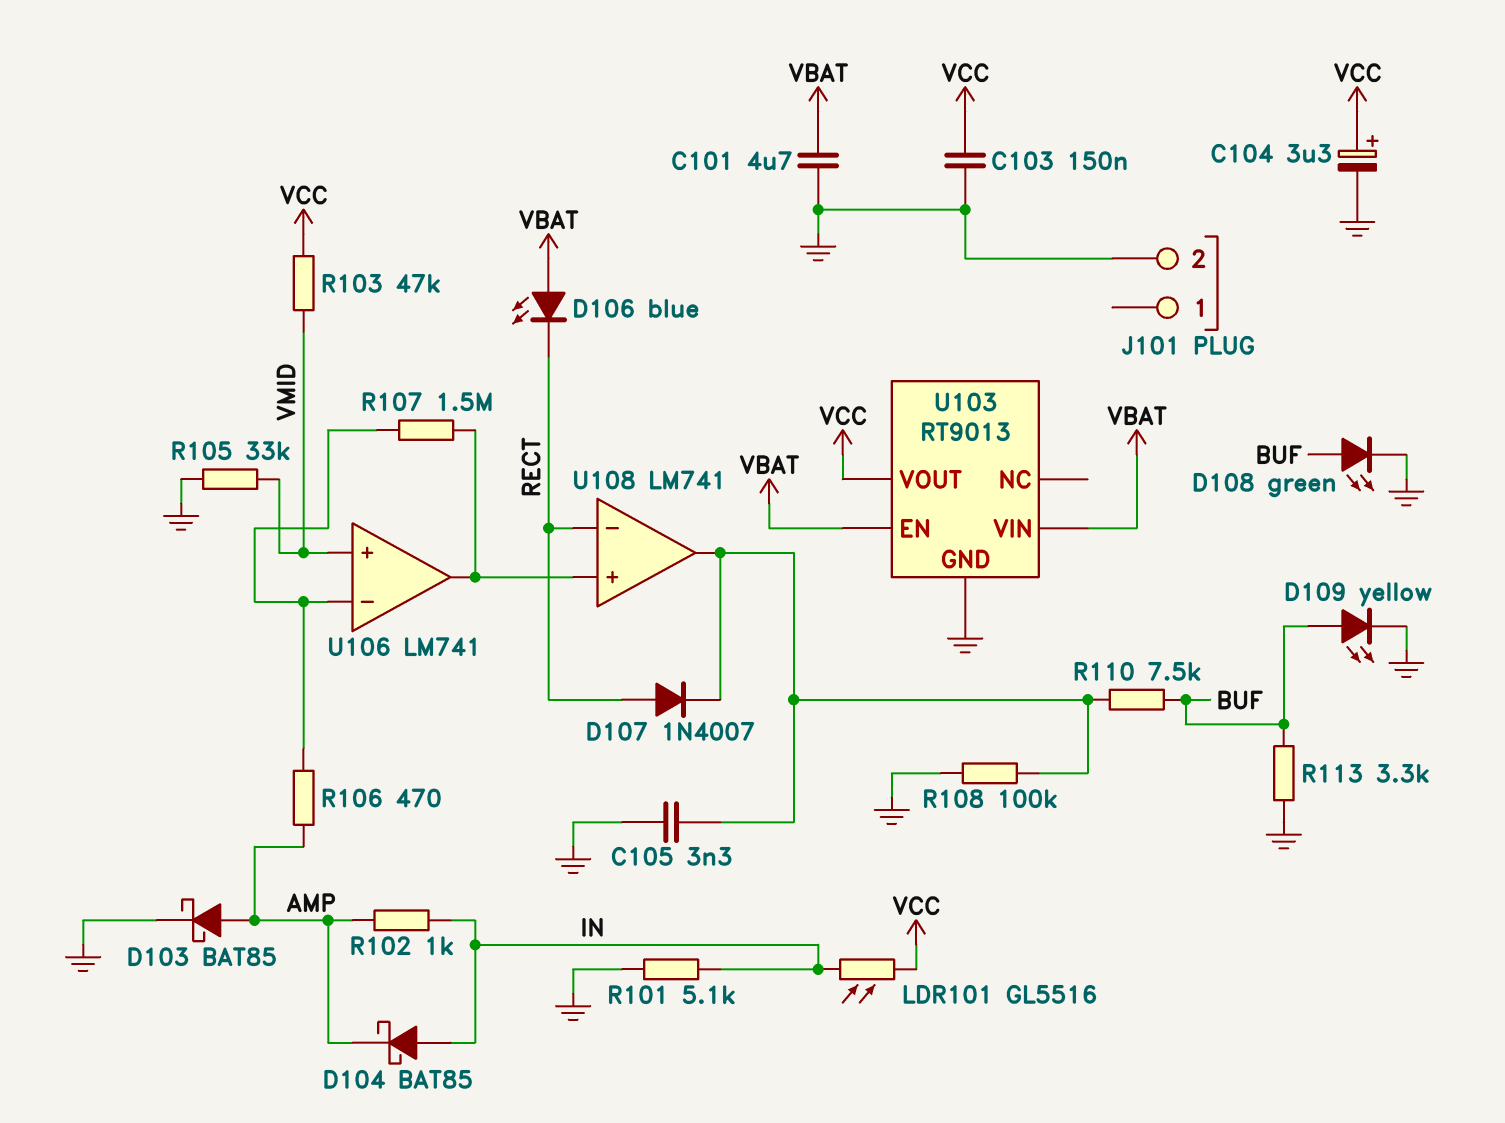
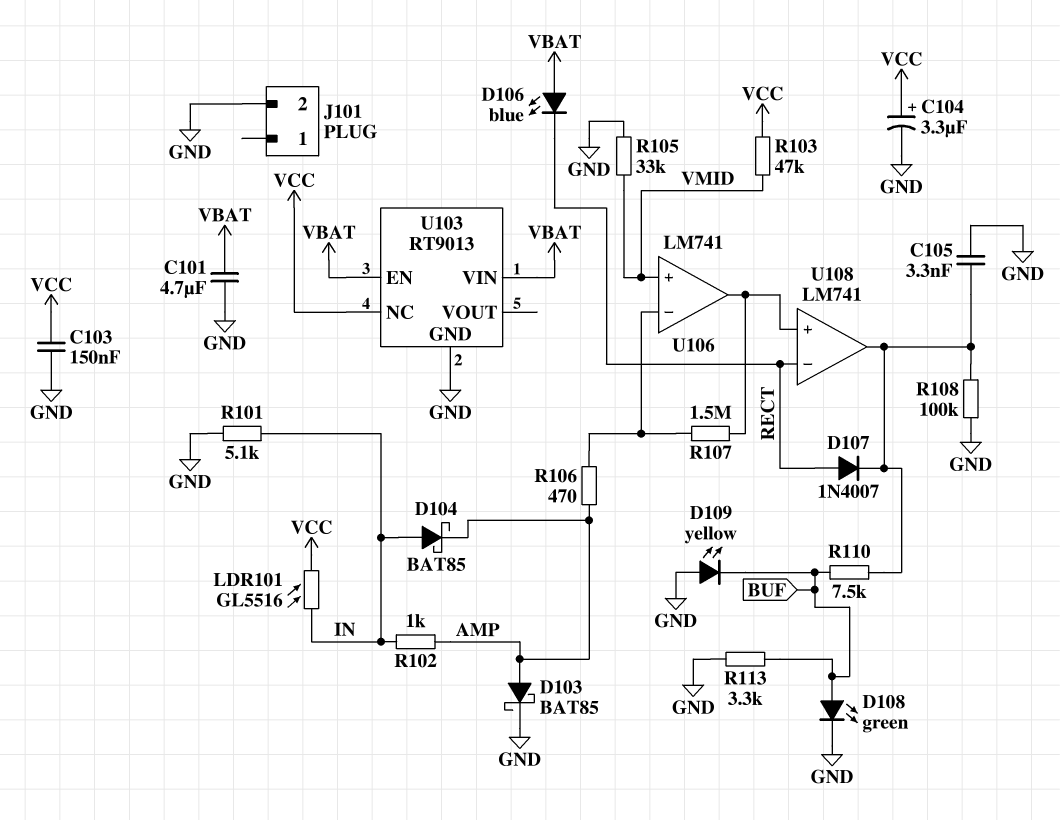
D109: LED yellow (A BUF, K GND) -> LED yellow (A GND, K BUF)
U103 pin NC: none -> VCC
U103 pin VOUT: VCC -> none

